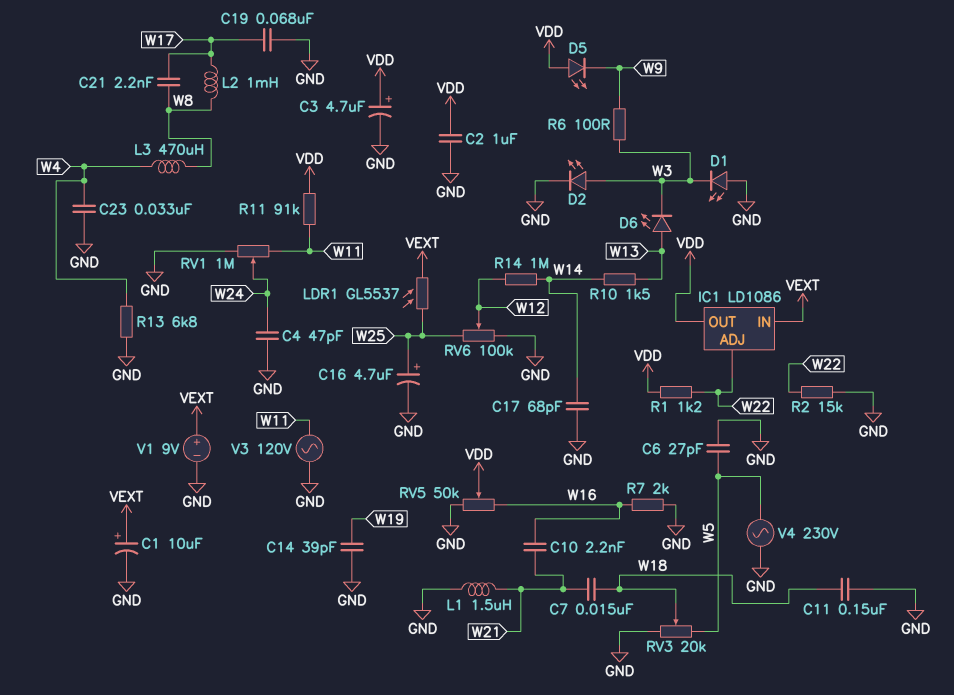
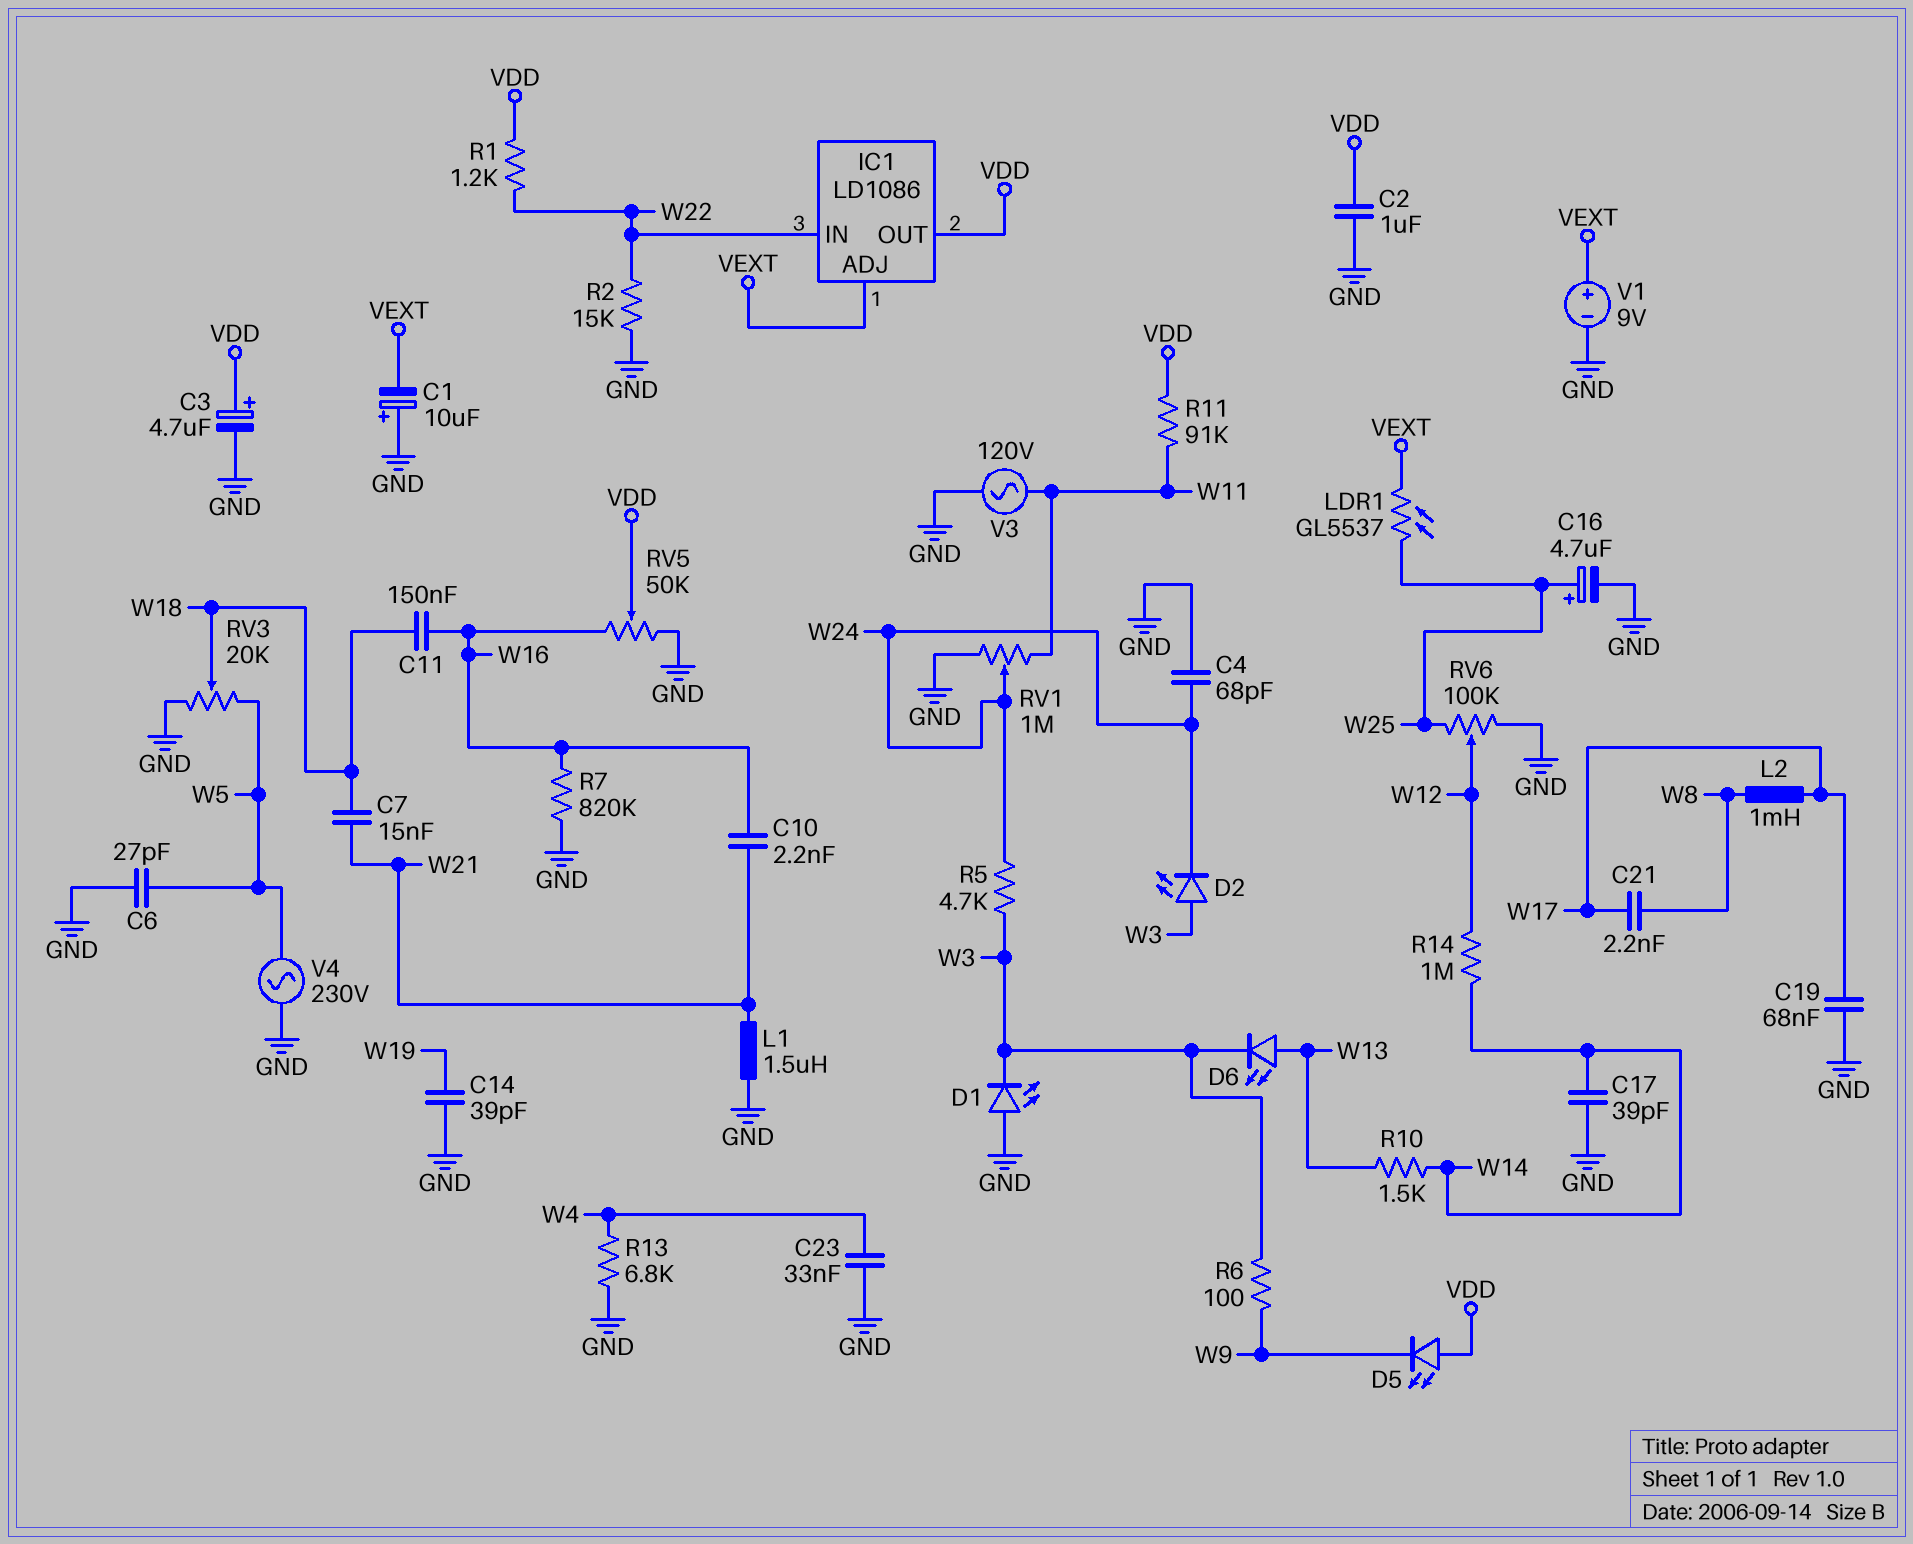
C1: 10uF (plus VEXT, minus GND) -> 10uF (plus GND, minus VEXT)
C4: 47pF (GND, W24) -> 68pF (GND, W24)
C11: 150nF (GND, W18) -> 150nF (W16, W18)
C17: 68pF (GND, W14) -> 39pF (GND, W14)
D2: LED (A W3, K GND) -> LED (A W3, K W24)
IC1 pin ADJ: W22 -> VEXT
IC1 pin IN: VEXT -> W22
L3: 470uH (W4, W8) -> none
R5: none -> 4.7k (W3, W24)
R7: 2k (GND, W16) -> 820k (GND, W16)

